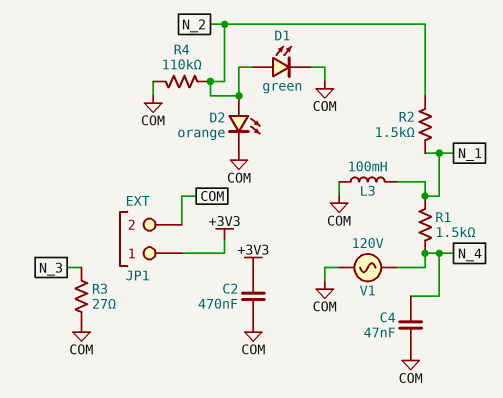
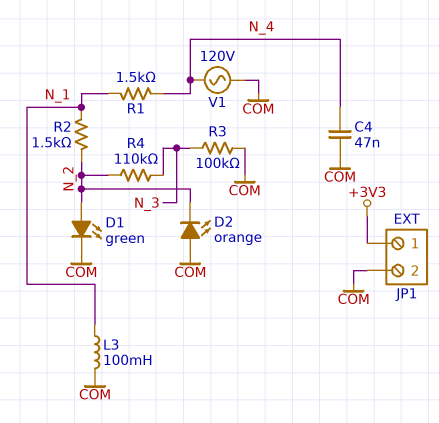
C2: 470nF (+3V3, COM) -> none
D2: LED orange (A N_2, K COM) -> LED orange (A COM, K N_2)
R3: 27 (COM, N_3) -> 100k (COM, N_3)
R4: 110k (COM, N_2) -> 110k (N_2, N_3)

